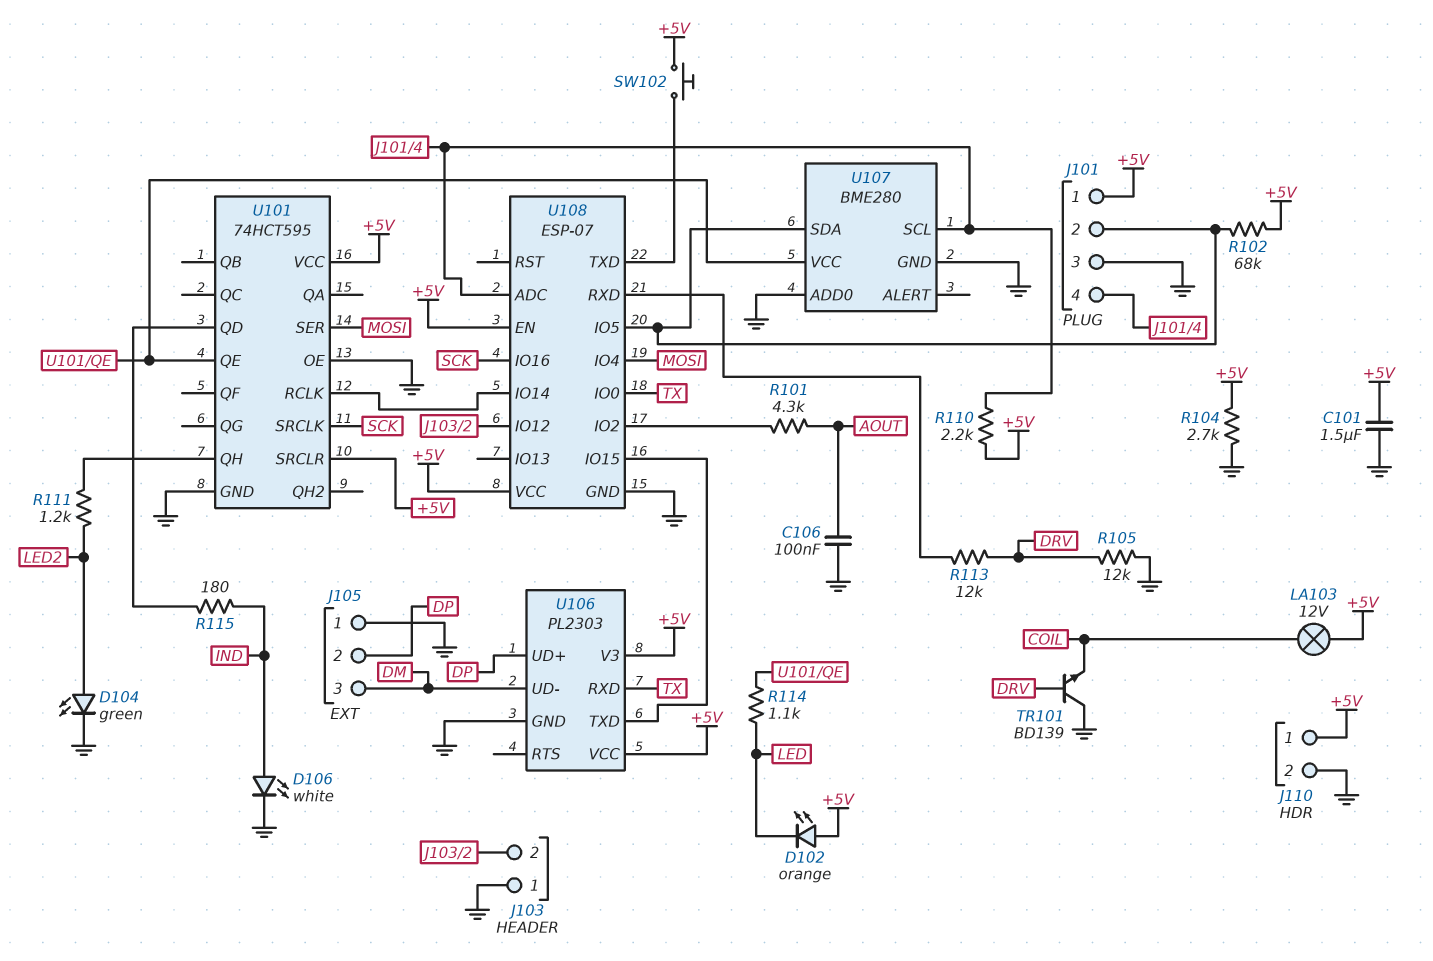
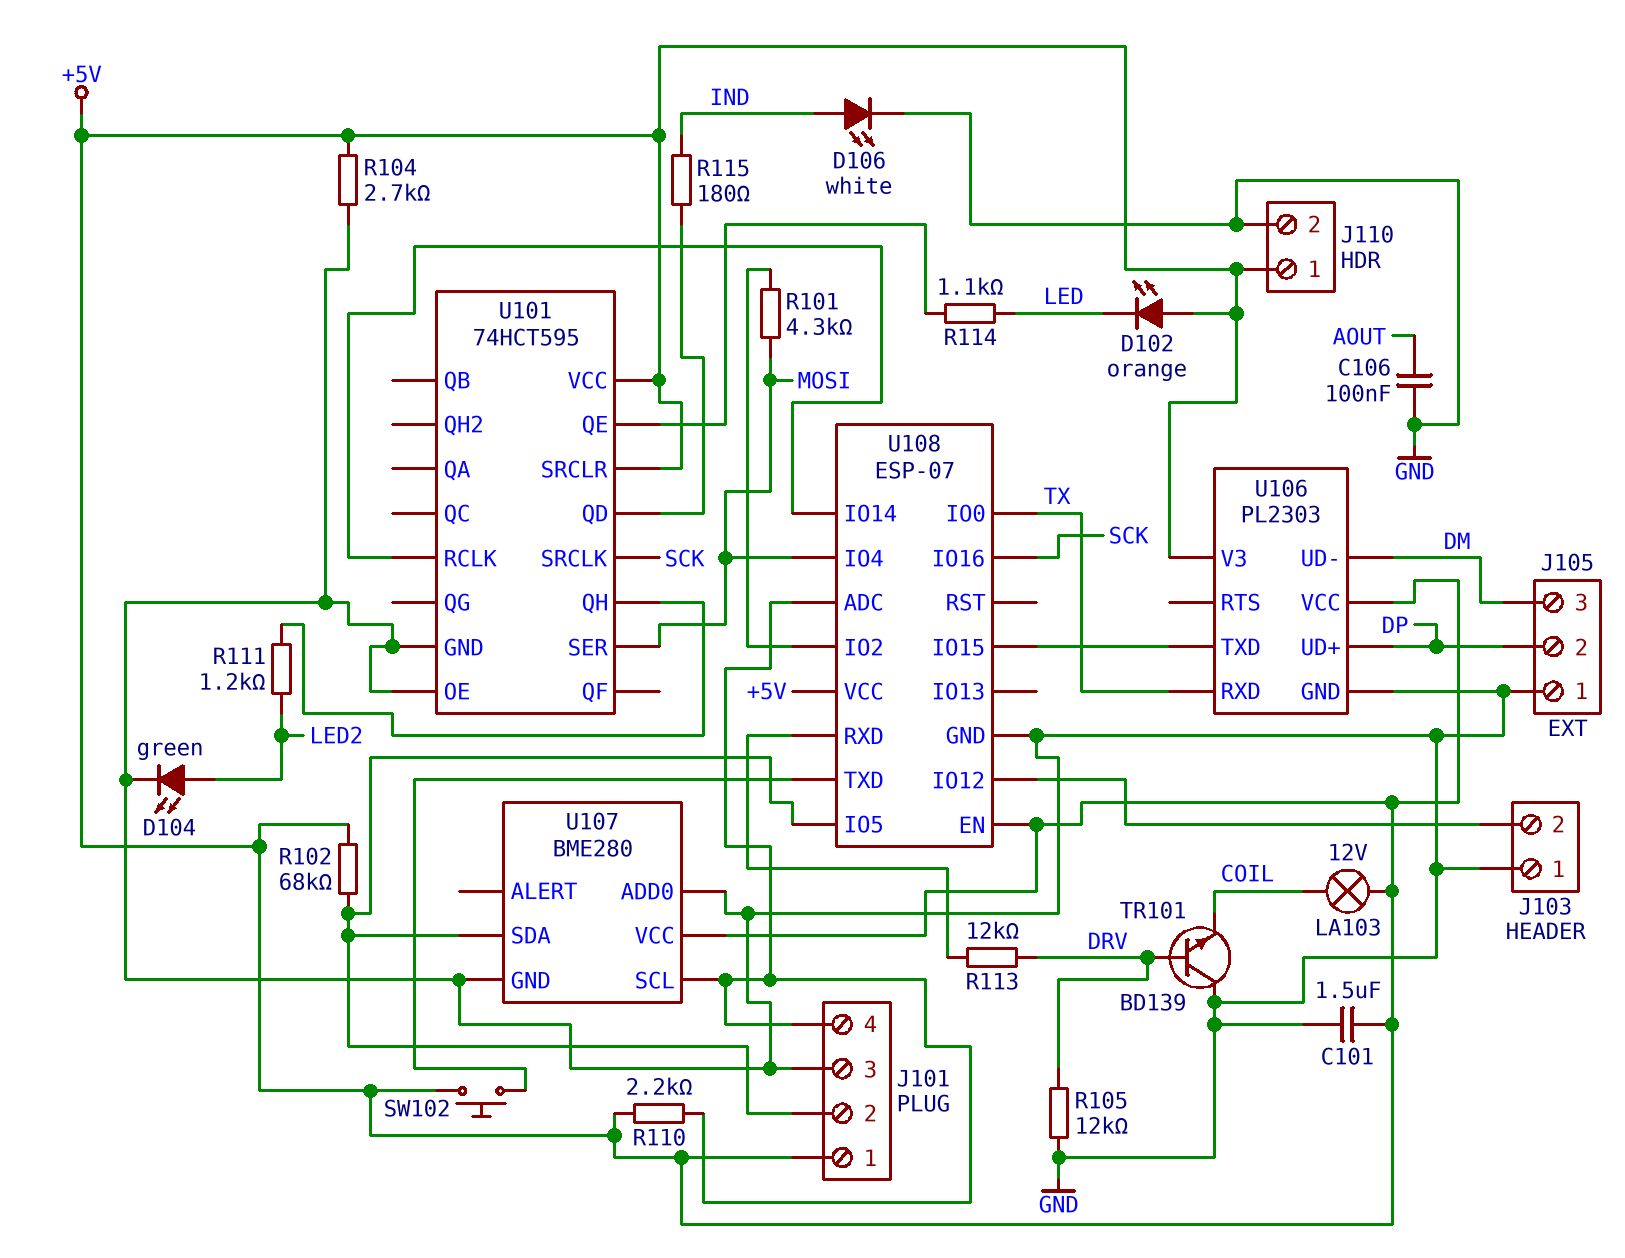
R101: 4.3k (AOUT, U108/IO2) -> 4.3k (MOSI, U108/IO2)
U107 pin VCC: U101/QE -> +5V

